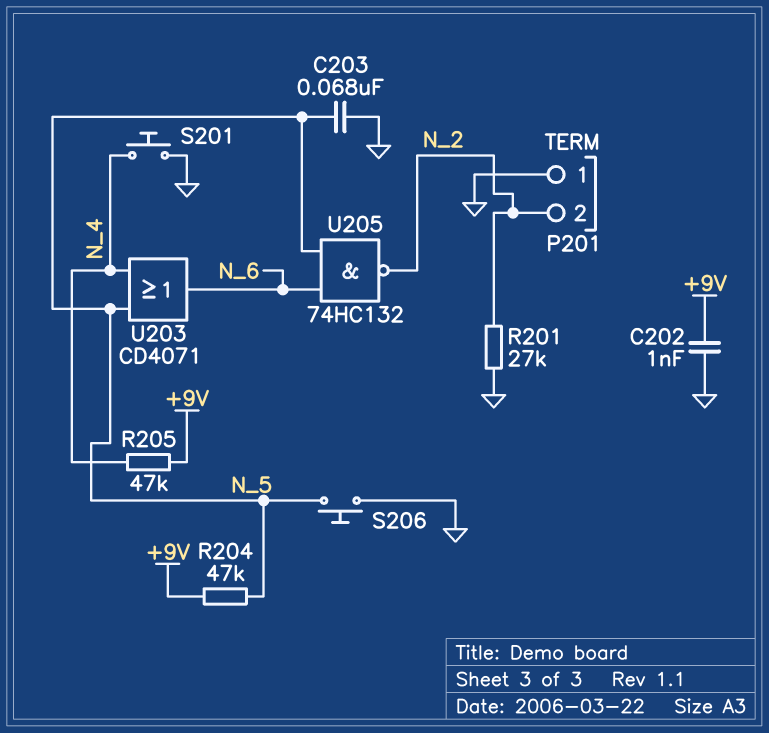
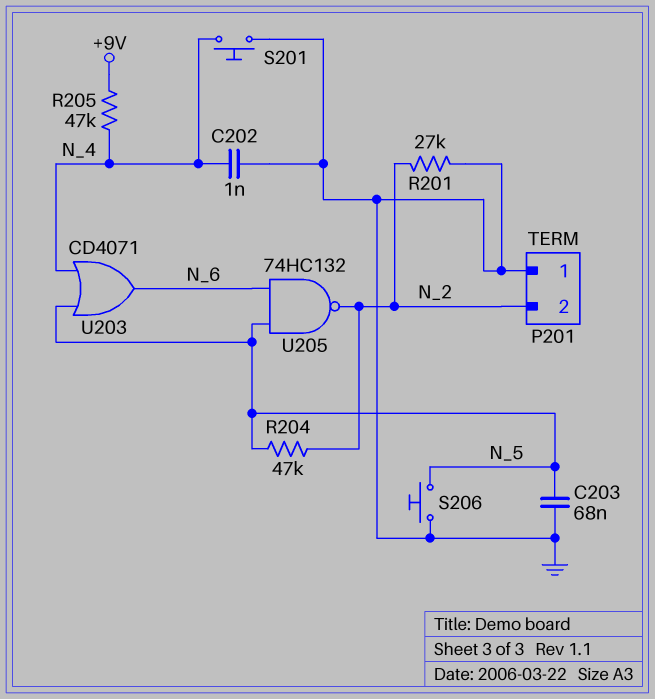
C202: 1nF (+9V, GND) -> 1nF (GND, N_4)
R204: 47k (+9V, N_5) -> 47k (N_2, N_5)

